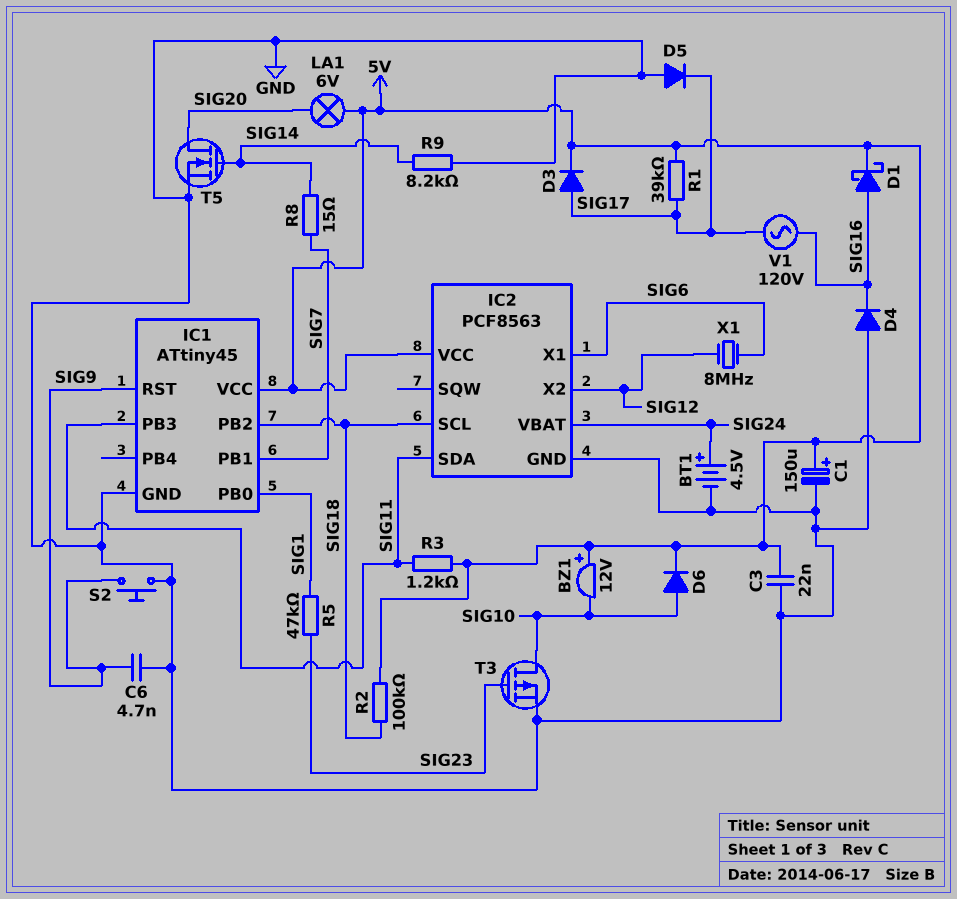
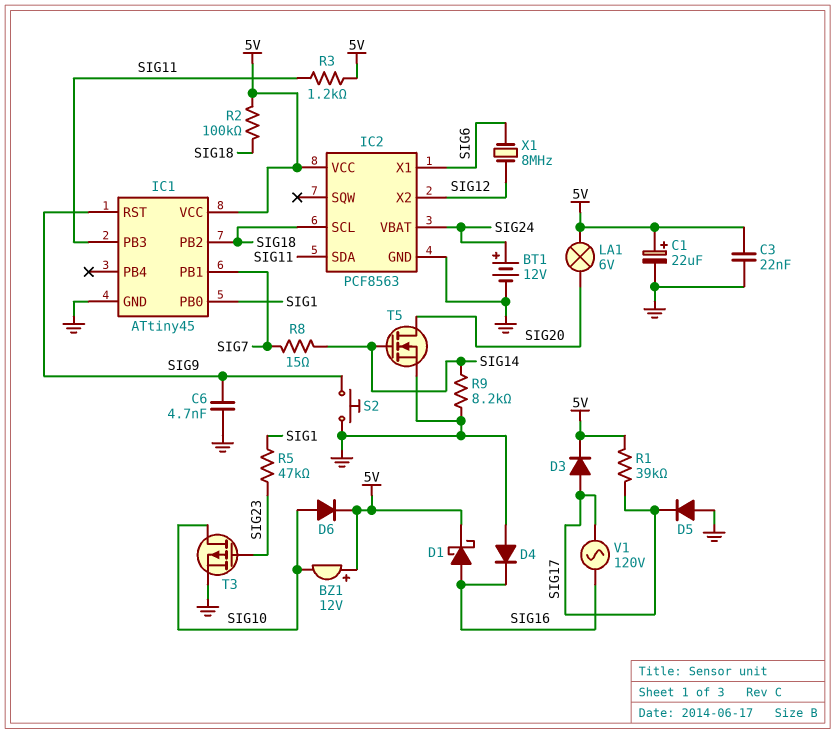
BT1: 4.5V (plus SIG24, minus GND) -> 12V (plus SIG24, minus GND)
C1: 150uF (plus 5V, minus GND) -> 22uF (plus 5V, minus GND)

